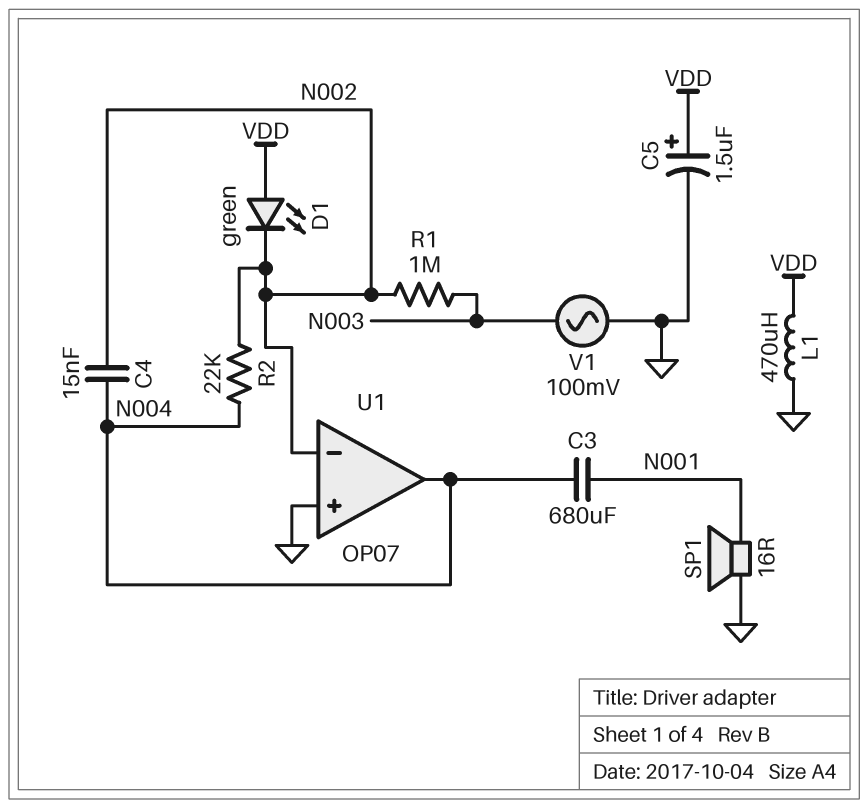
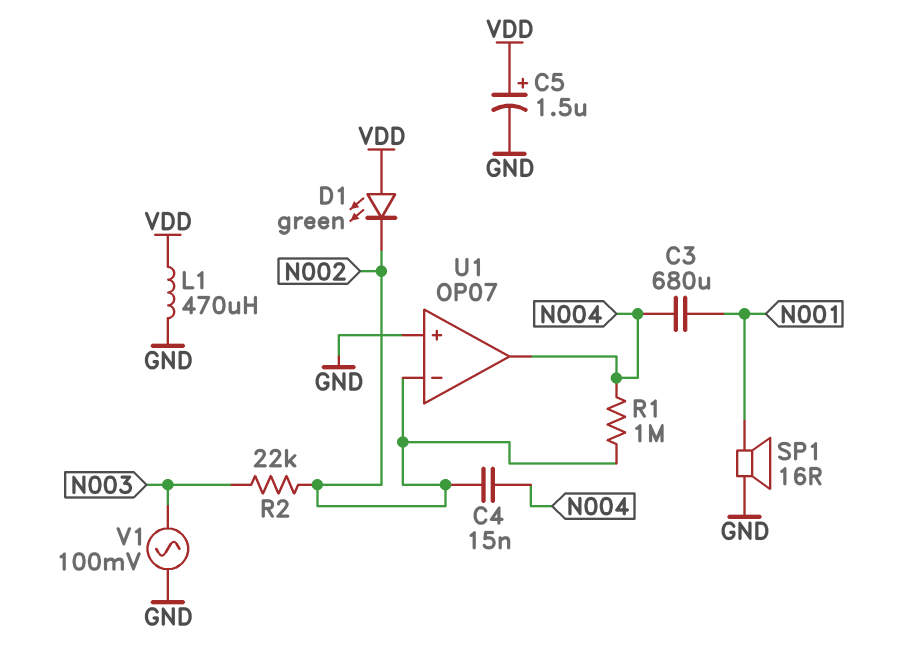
R1: 1M (N002, N003) -> 1M (N002, N004)
R2: 22k (N002, N004) -> 22k (N002, N003)

